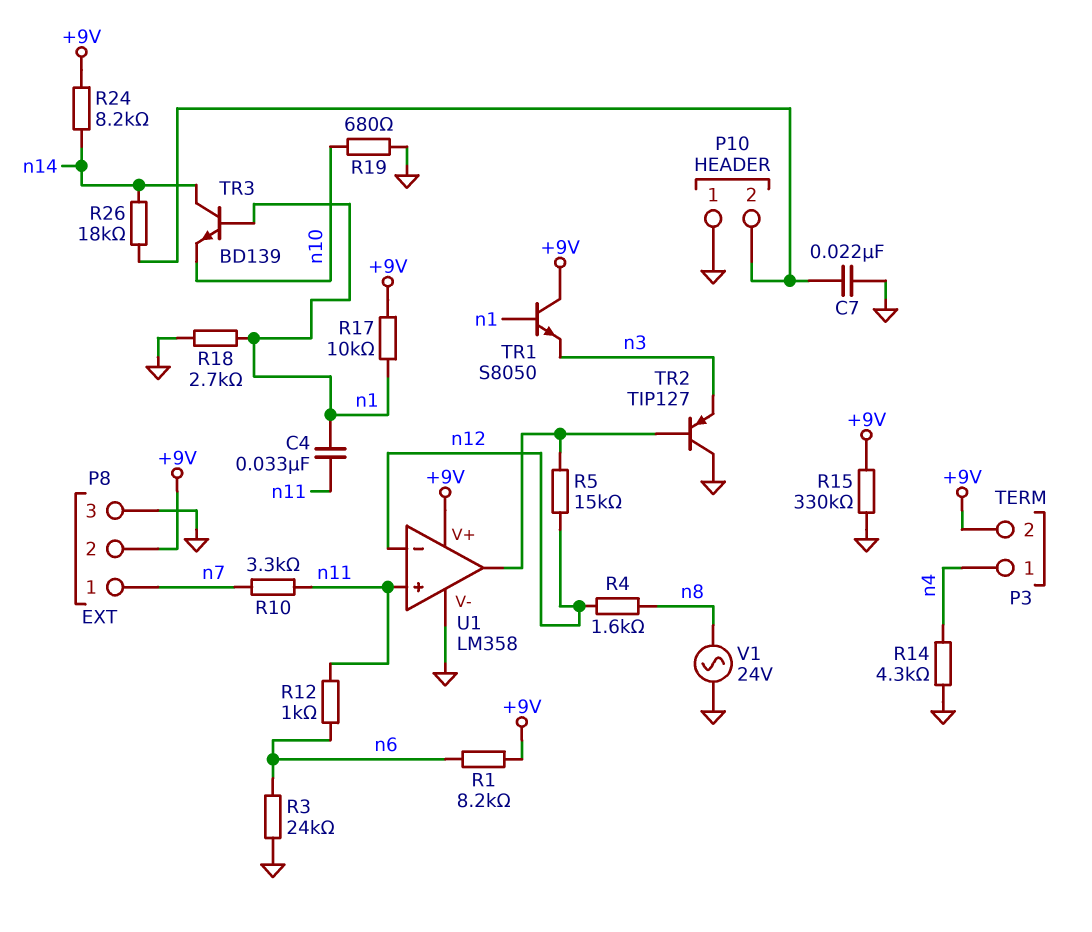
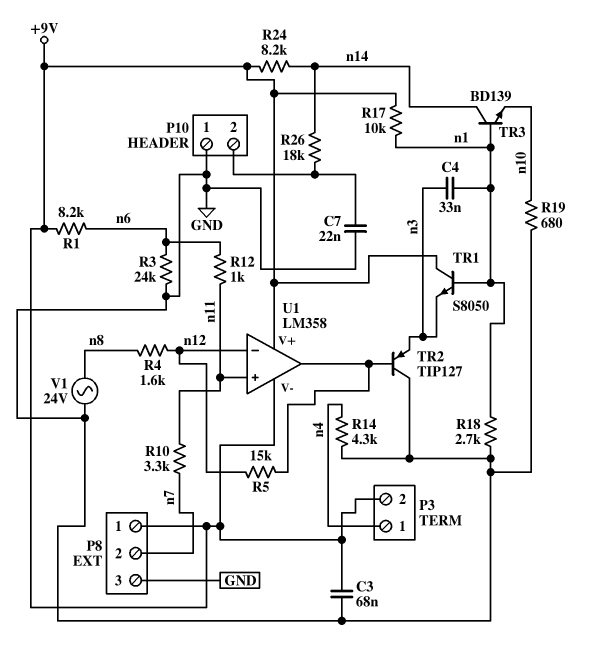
C3: none -> 68nF (+9V, GND)
C4: 33nF (n1, n11) -> 33nF (n1, n3)
P8 pin 1: n7 -> +9V
P8 pin 2: +9V -> n7
R15: 330k (+9V, GND) -> none
U1 pin V-: GND -> +9V

